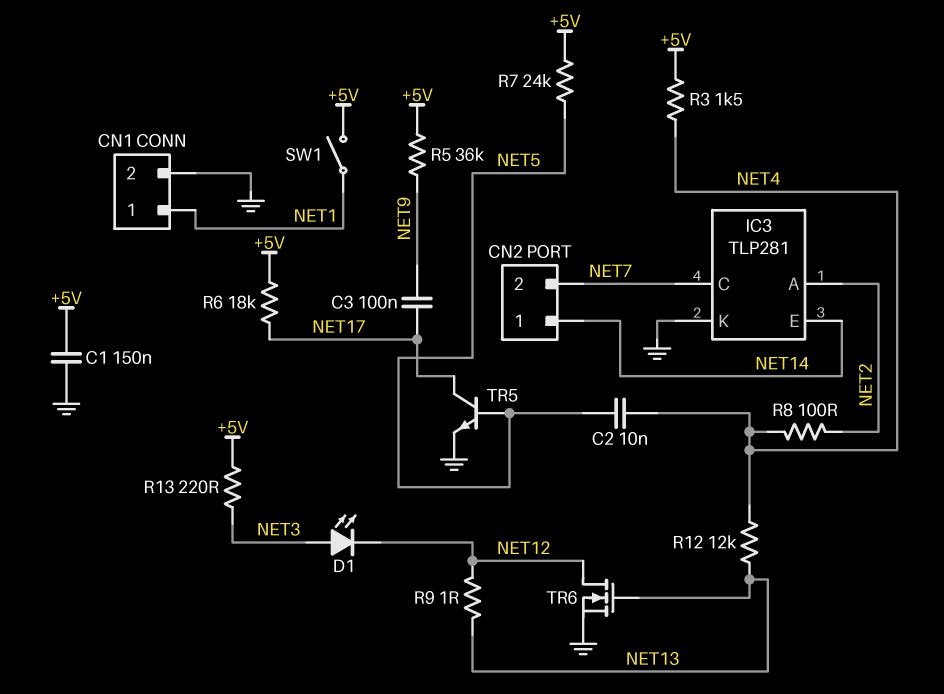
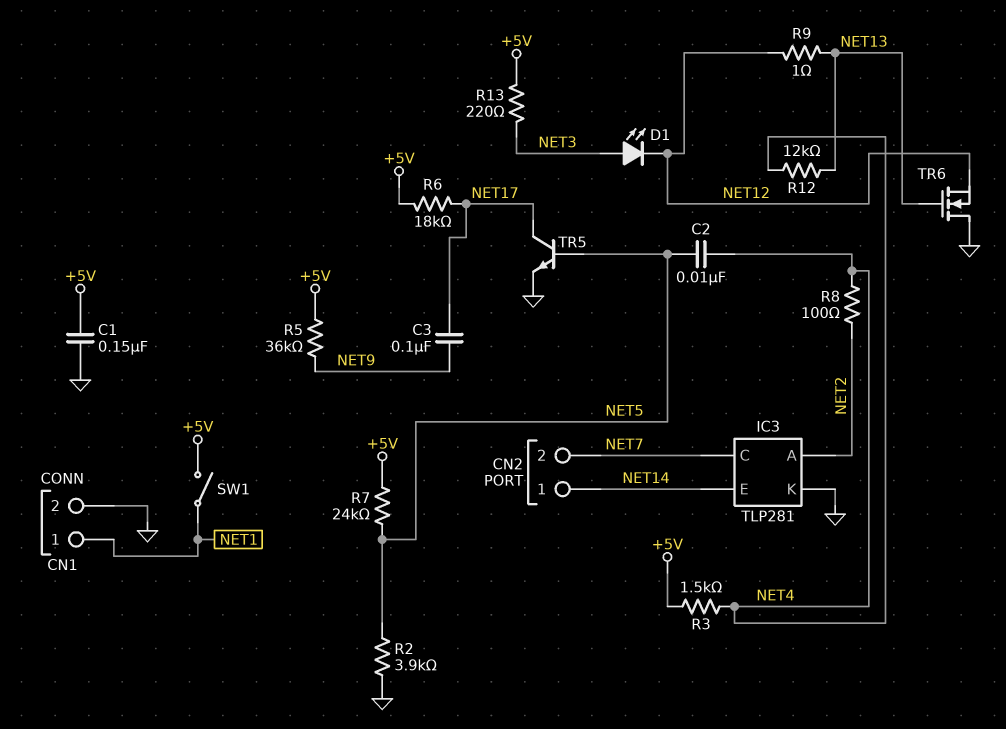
R2: none -> 3.9k (GND, NET5)
TR6: NMOS (G NET13, D NET12, S GND) -> NMOS (G NET13, D GND, S NET12)

